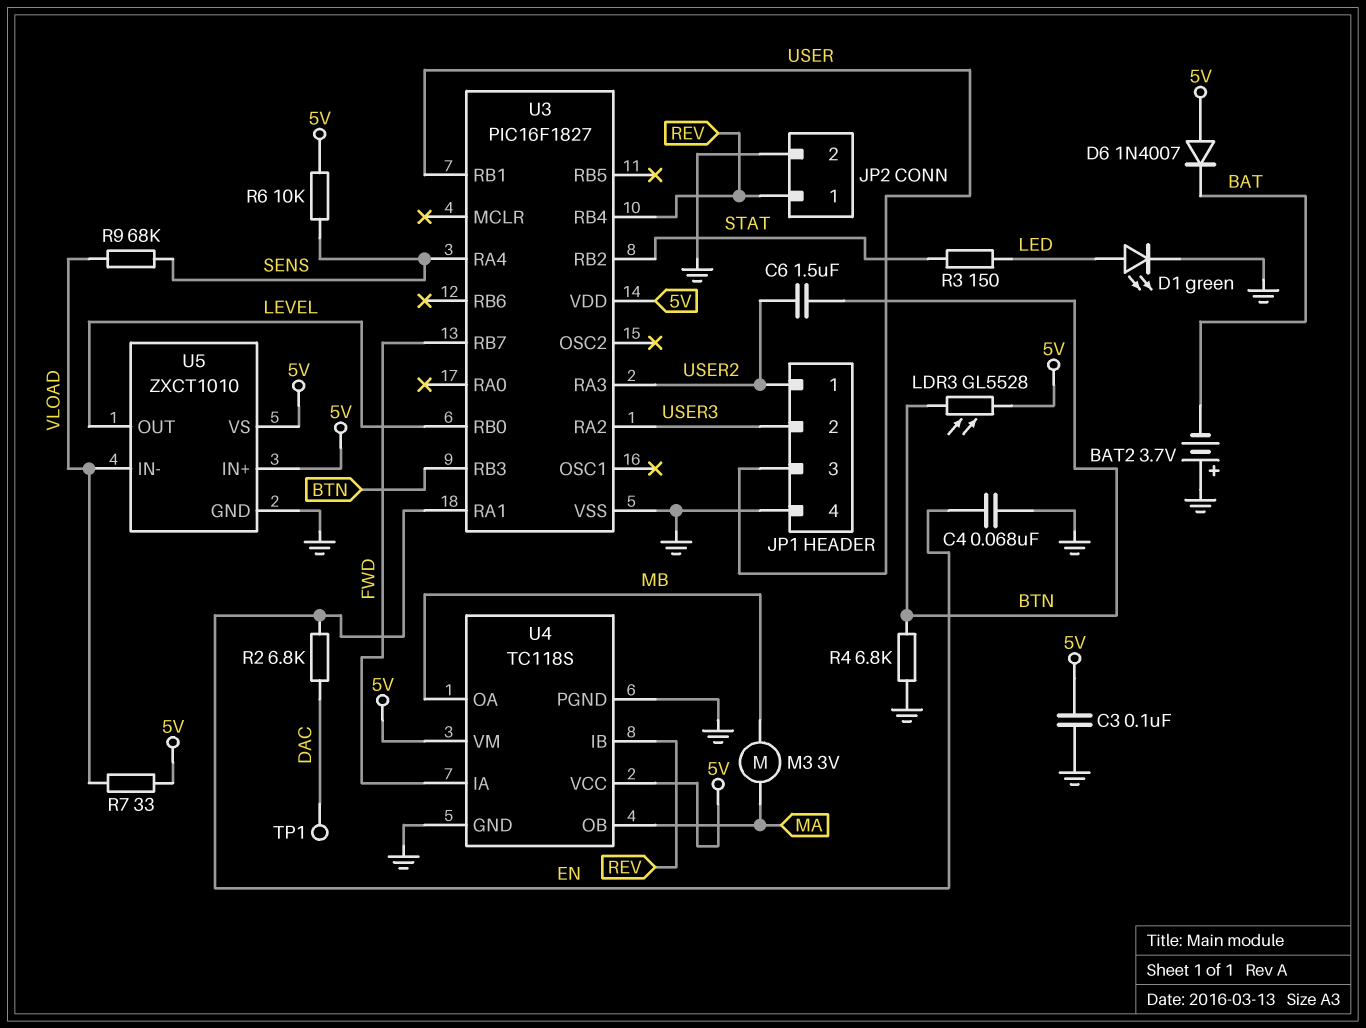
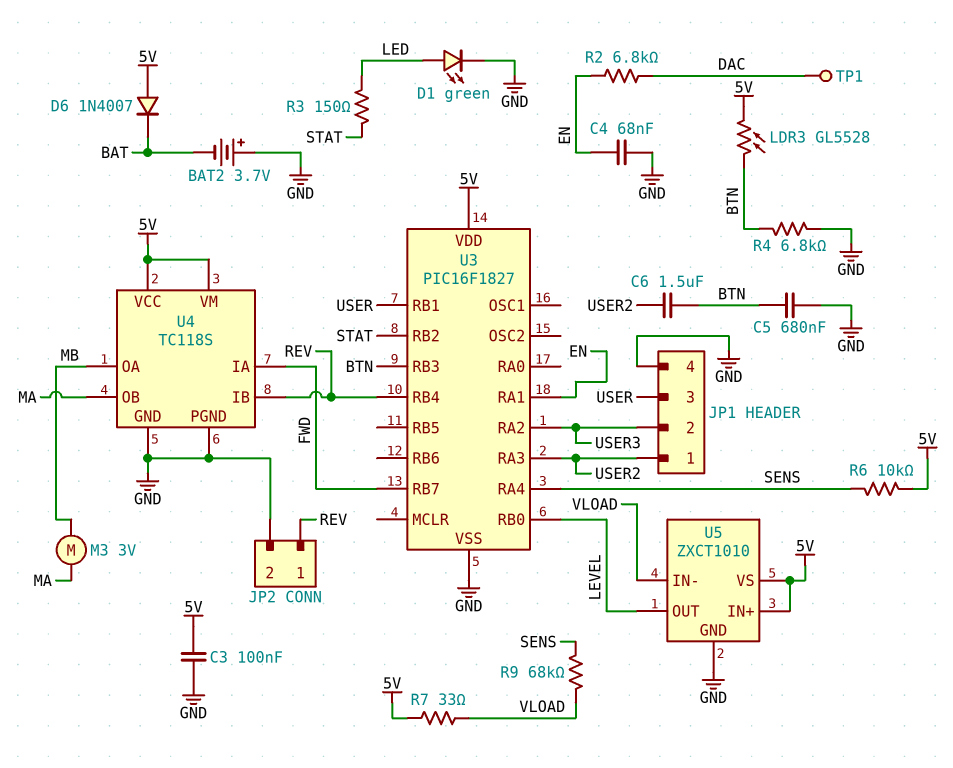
C5: none -> 680nF (BTN, GND)

